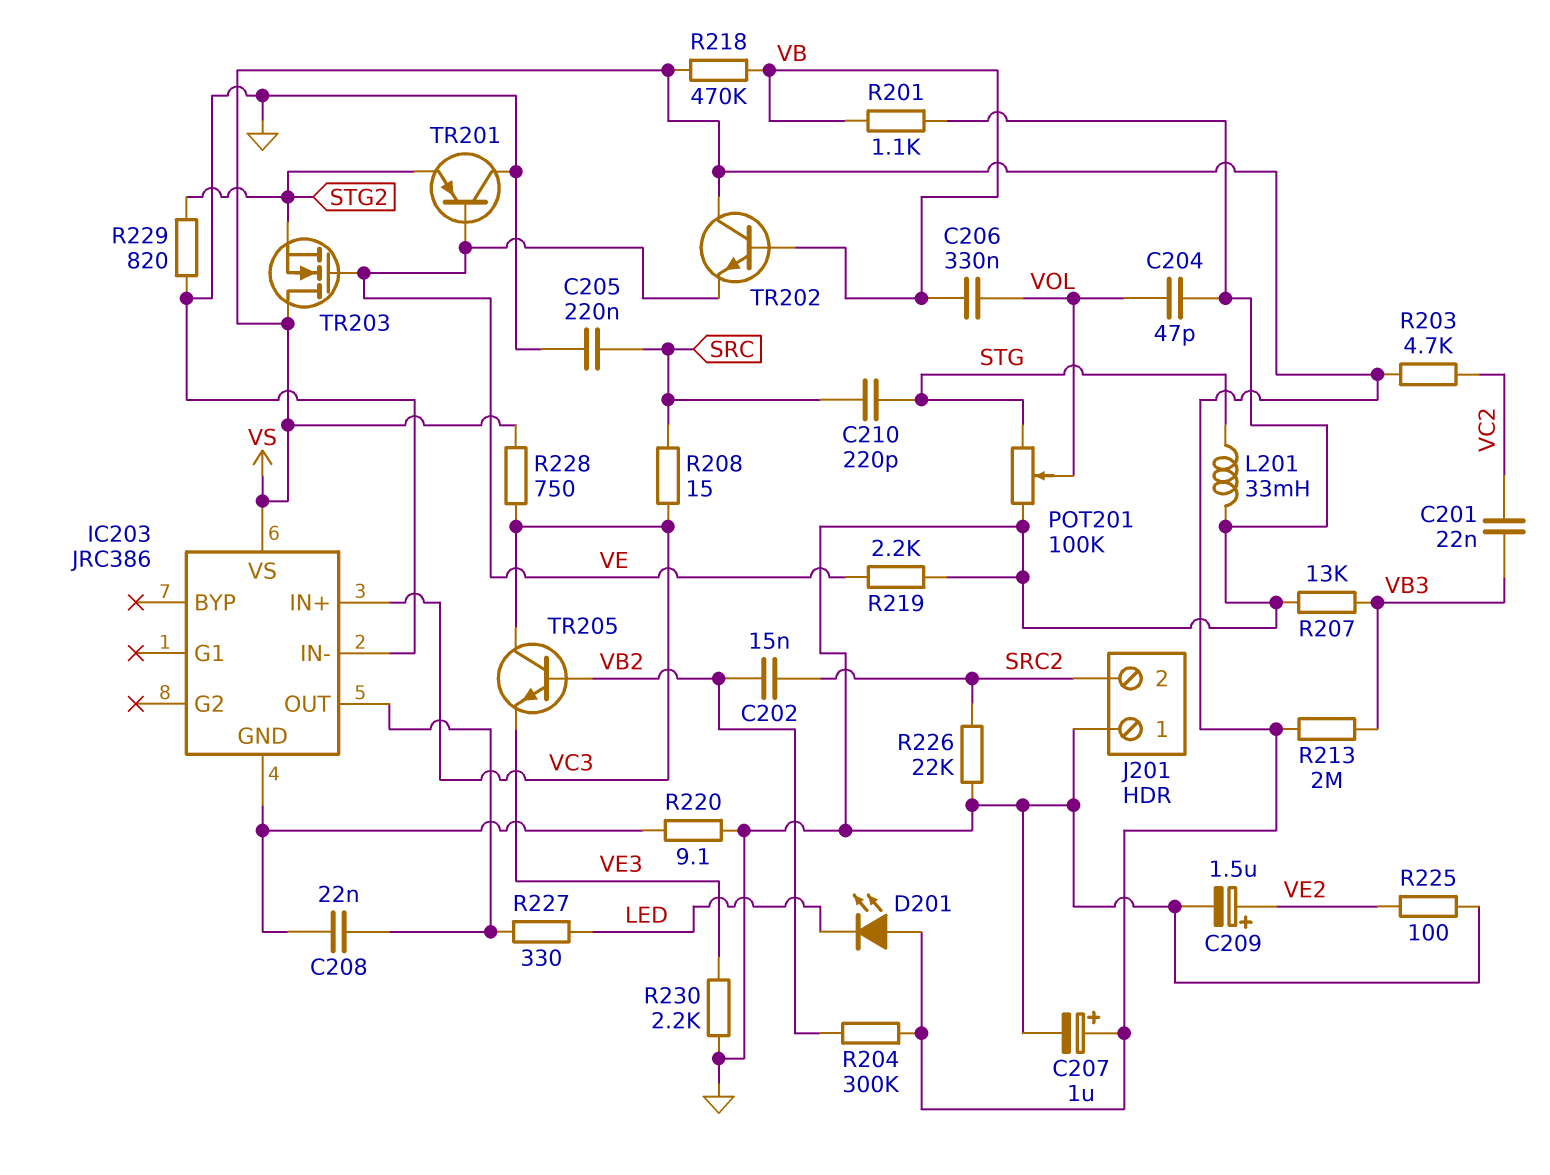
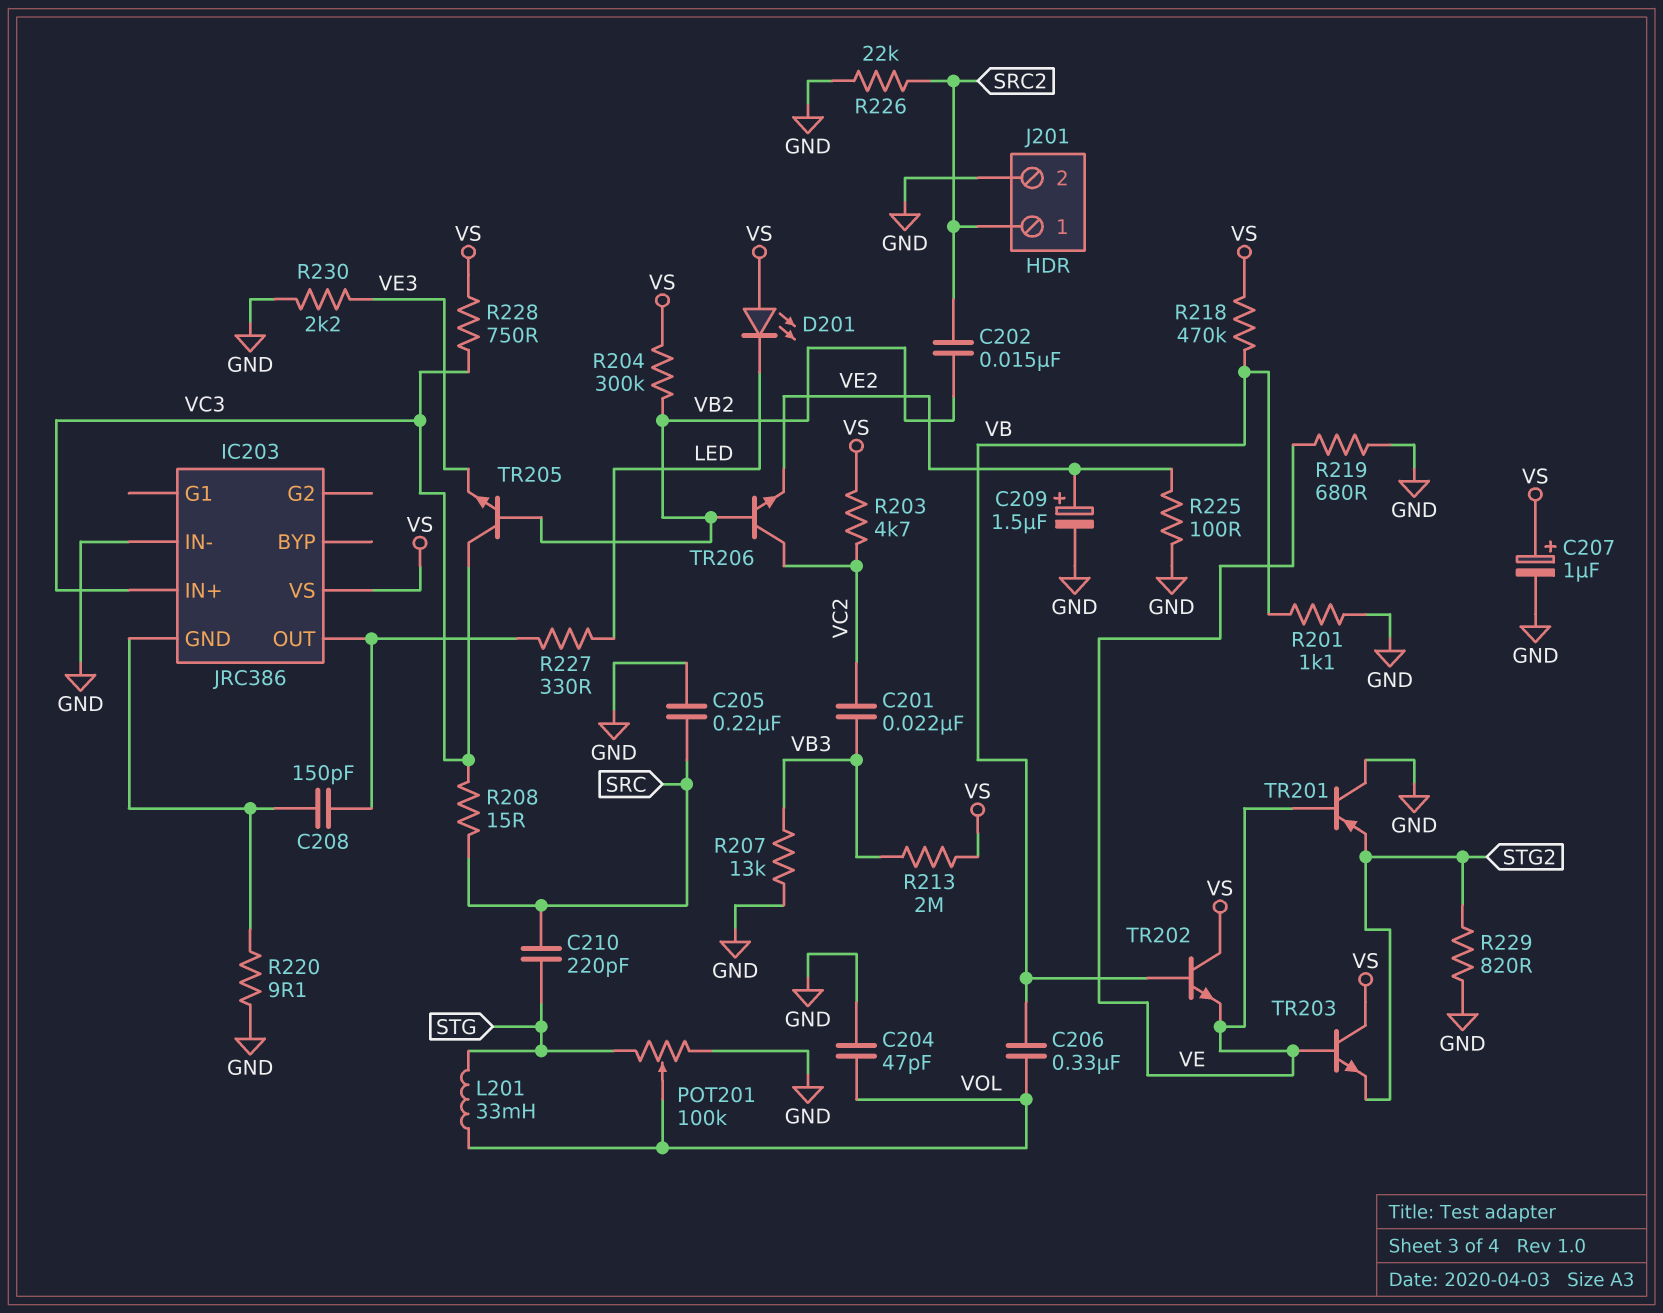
C208: 22nF (IC203/GND, IC203/OUT) -> 150pF (IC203/GND, IC203/OUT)
J201 pin 1: GND -> SRC2
J201 pin 2: SRC2 -> GND
L201: 33mH (GND, STG) -> 33mH (STG, VOL)
R219: 2.2k (GND, VE) -> 680 (GND, VE)
TR203: NMOS (G VE, D VS, S STG2) -> NPN (B VE, C VS, E STG2)
TR206: none -> NPN (B VB2, C VC2, E VE2)

